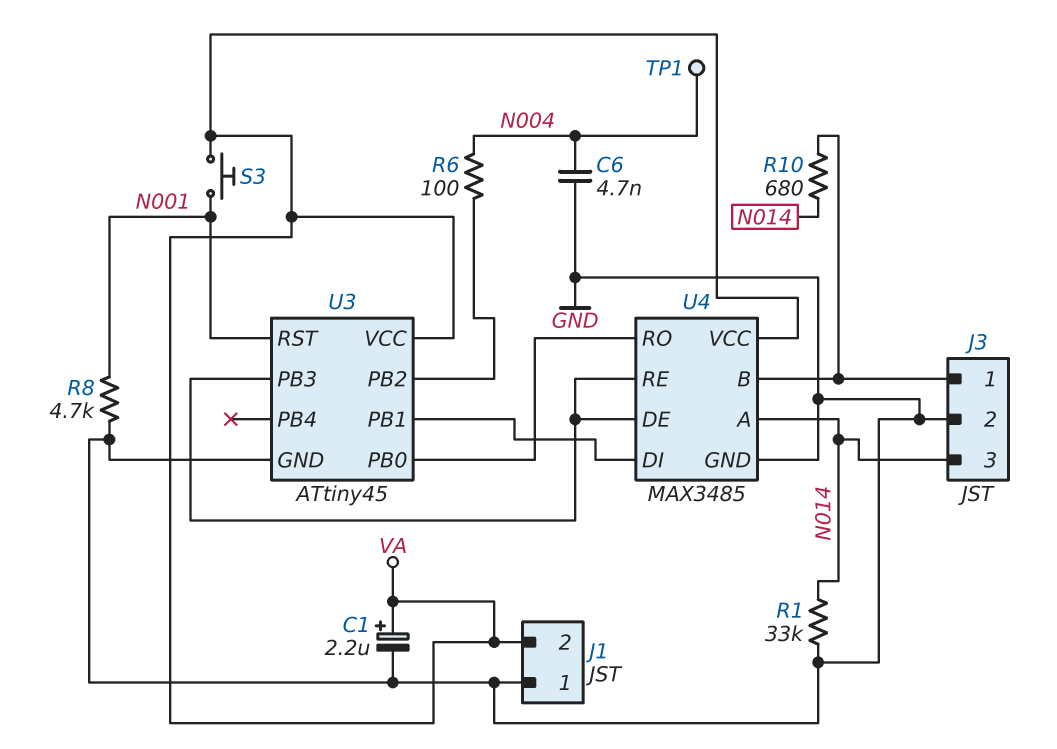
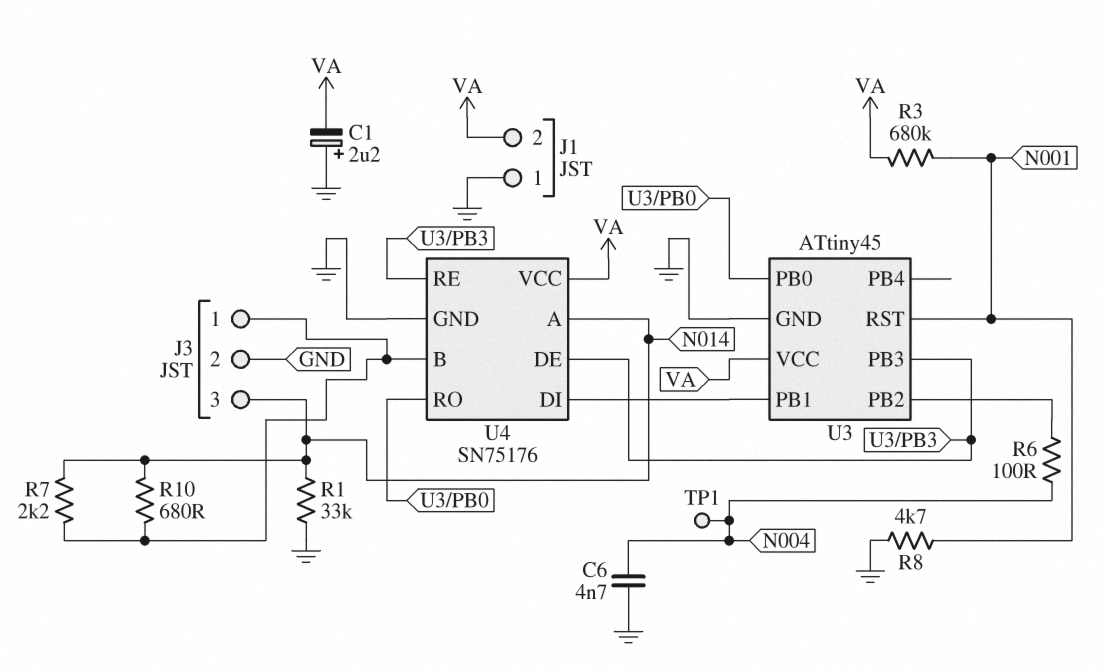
C1: 2.2uF (plus VA, minus GND) -> 2.2uF (plus GND, minus VA)
R3: none -> 680k (N001, VA)
R7: none -> 2.2k (J3/1, N014)
S3: button (N001, VA) -> none
U4: MAX3485 -> SN75176

